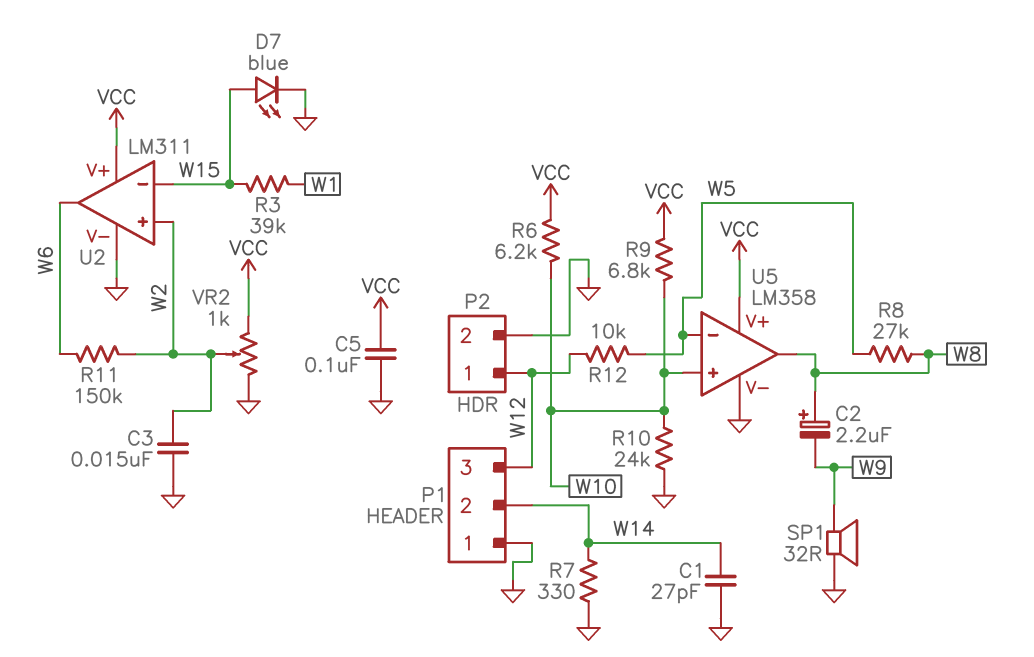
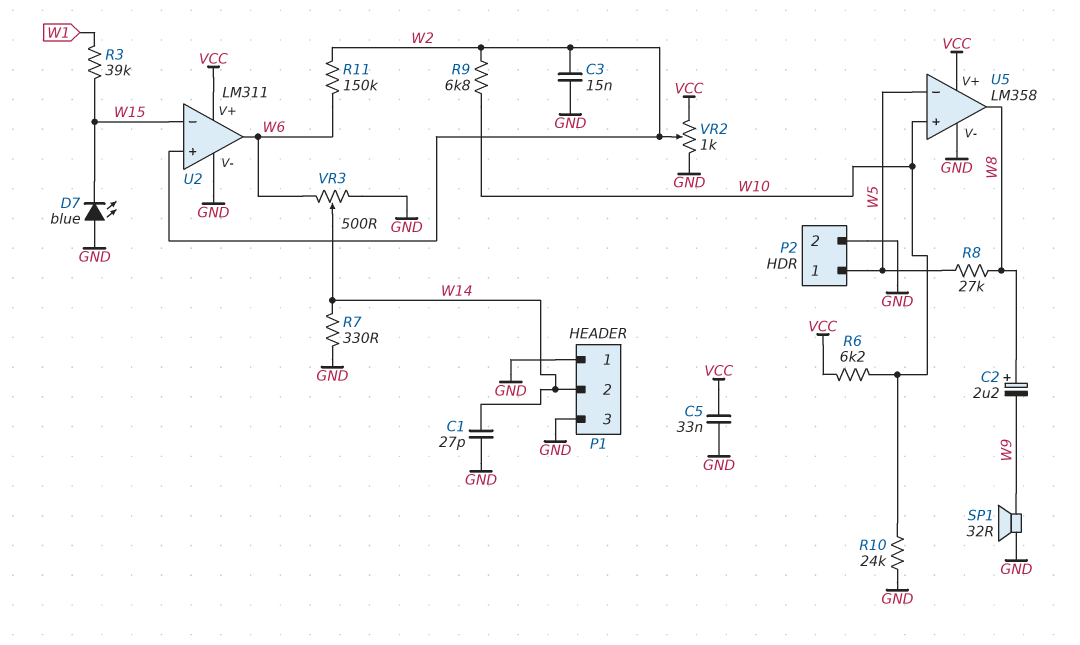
C5: 100nF (GND, VCC) -> 33nF (GND, VCC)
D7: LED blue (A W15, K GND) -> LED blue (A GND, K W15)
P1 pin 3: W12 -> GND
P2 pin 1: W12 -> W5
R9: 6.8k (VCC, W10) -> 6.8k (W2, W10)
R12: 10k (W5, W12) -> none
VR3: none -> 500 (GND, W6, wiper W14)

